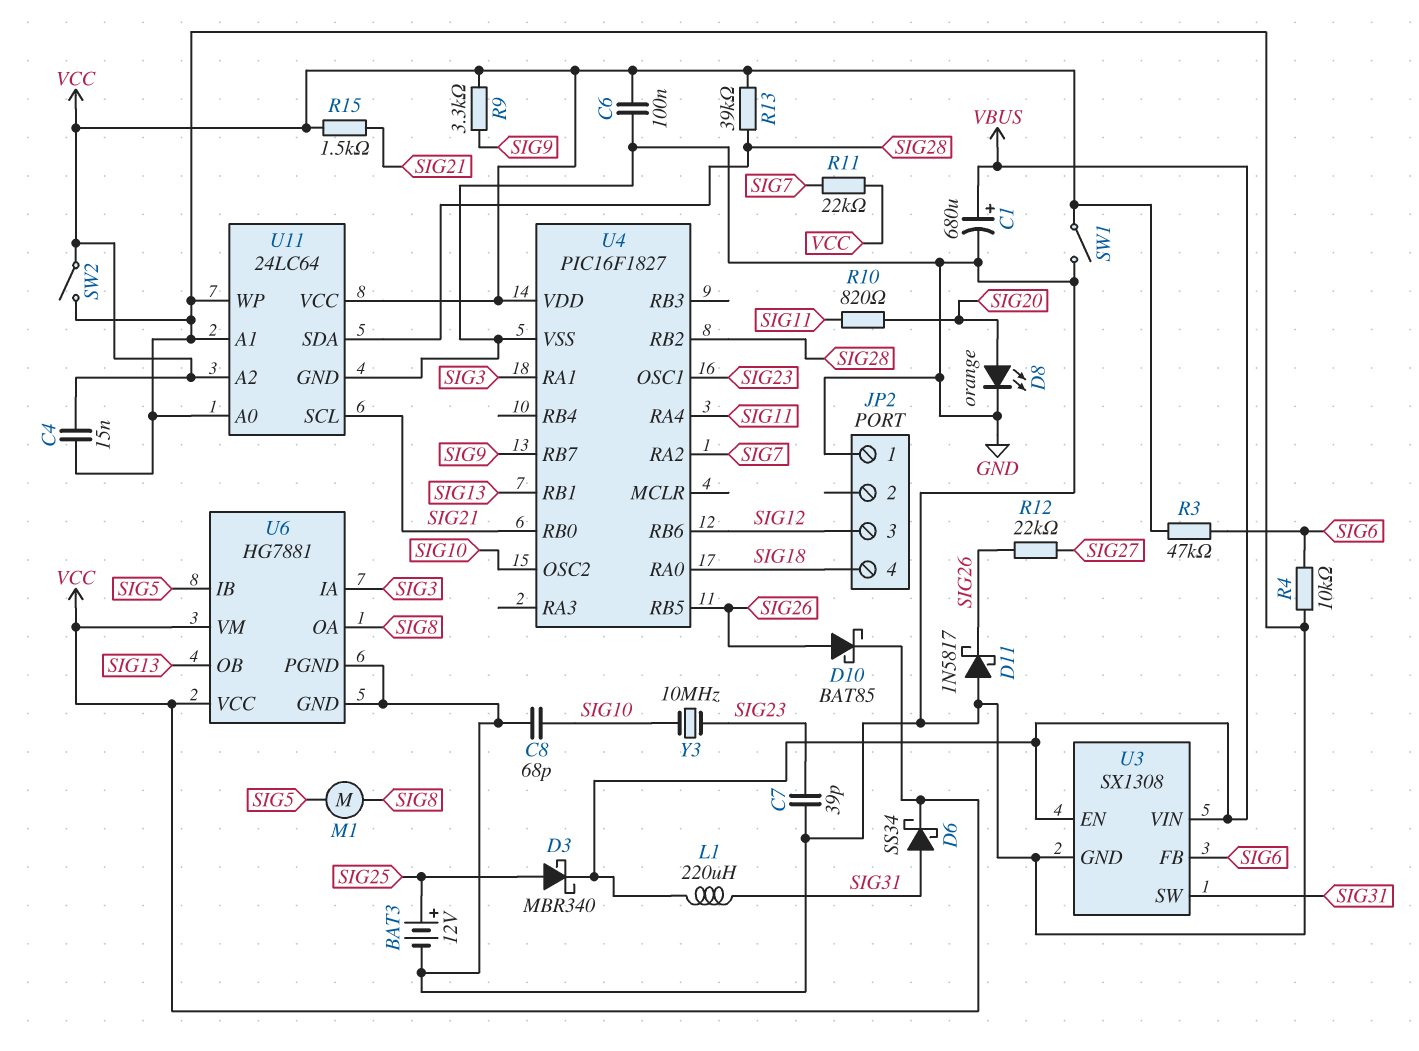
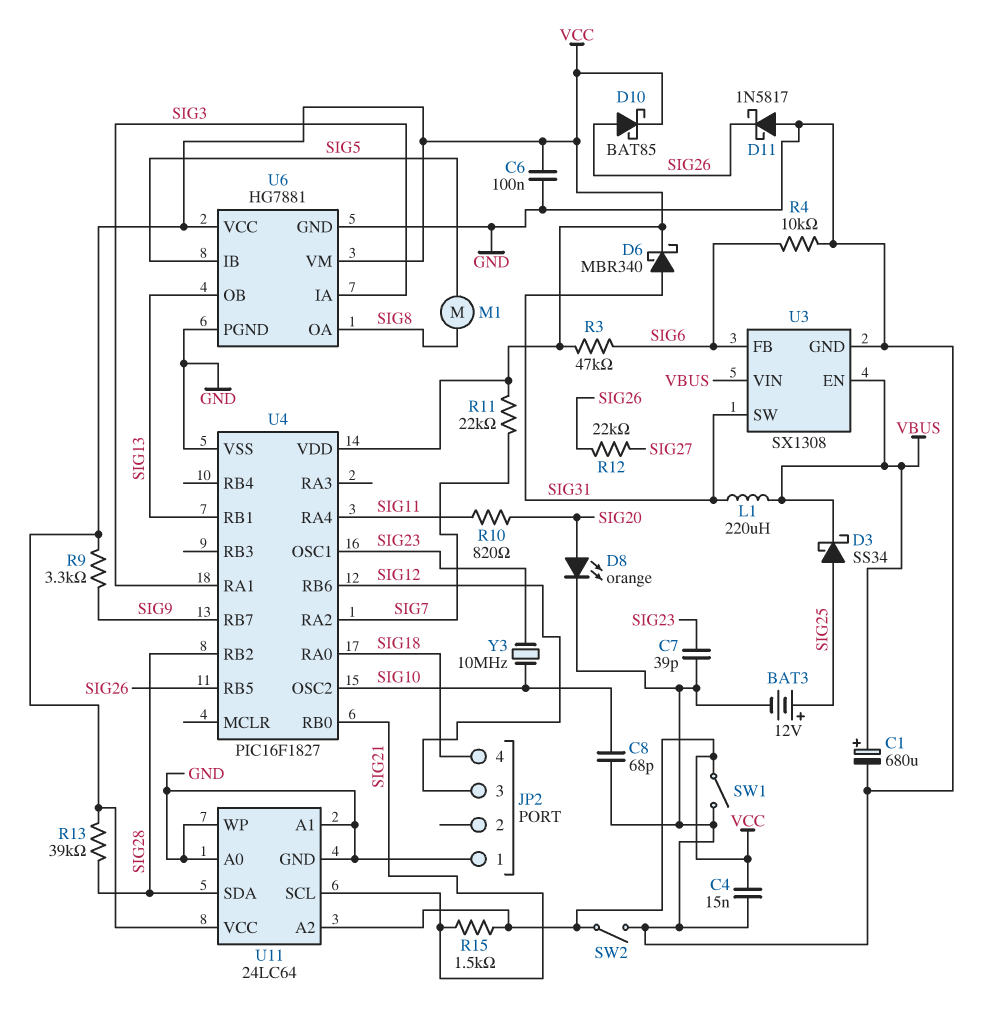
D3: schottky MBR340 (A SIG25, K VBUS) -> schottky SS34 (A SIG25, K VBUS)
D6: schottky SS34 (A SIG31, K VCC) -> schottky MBR340 (A SIG31, K VCC)

